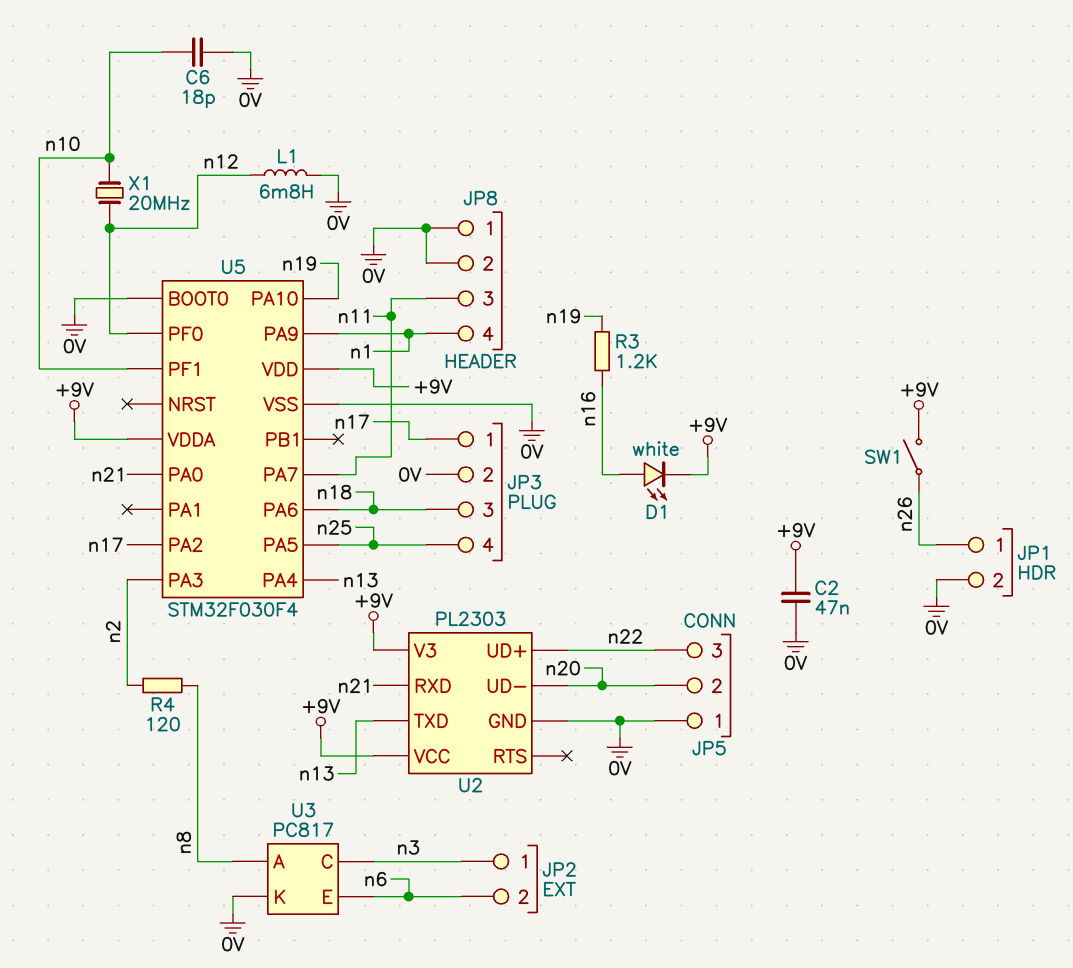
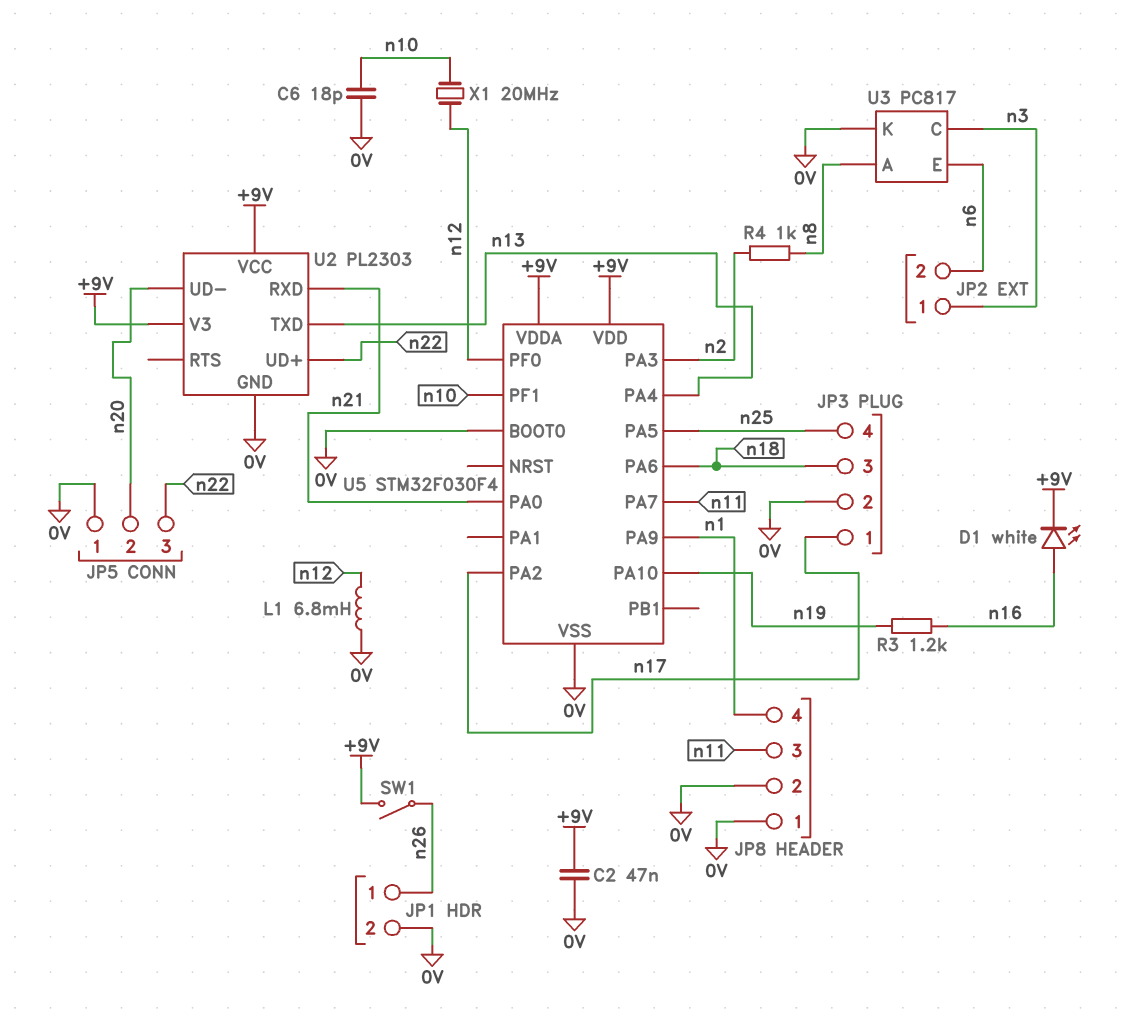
R4: 120 (n2, n8) -> 1k (n2, n8)

